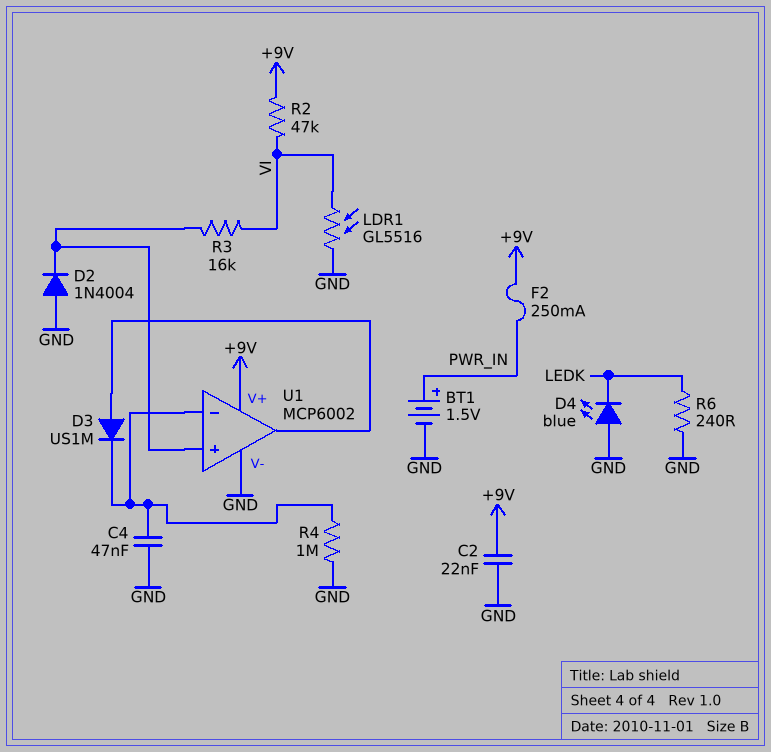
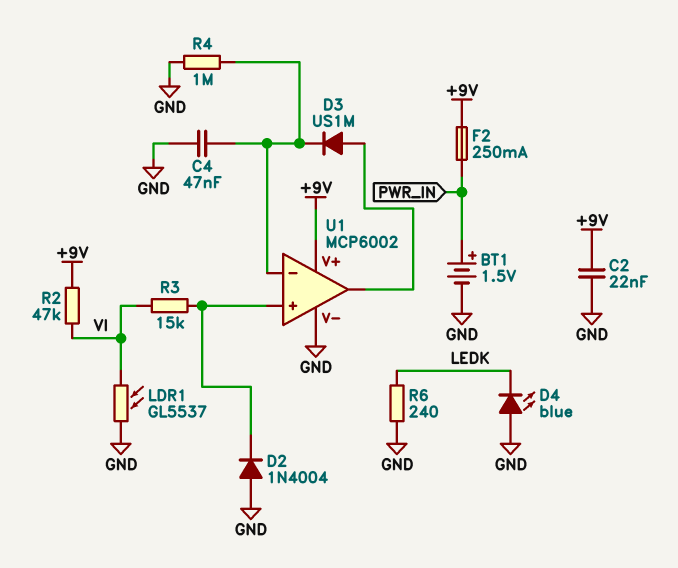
LDR1: GL5516 (GND, VI) -> GL5537 (GND, VI)
R3: 16k (U1/in+, VI) -> 15k (U1/in+, VI)

